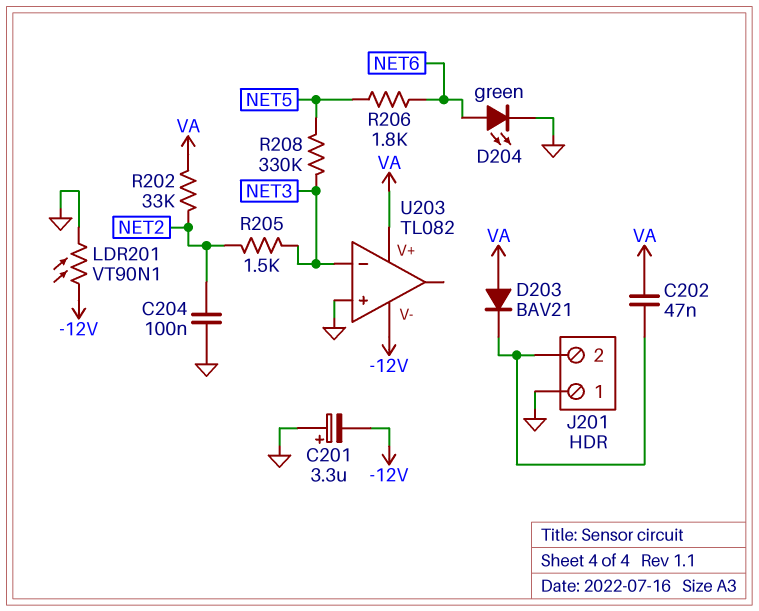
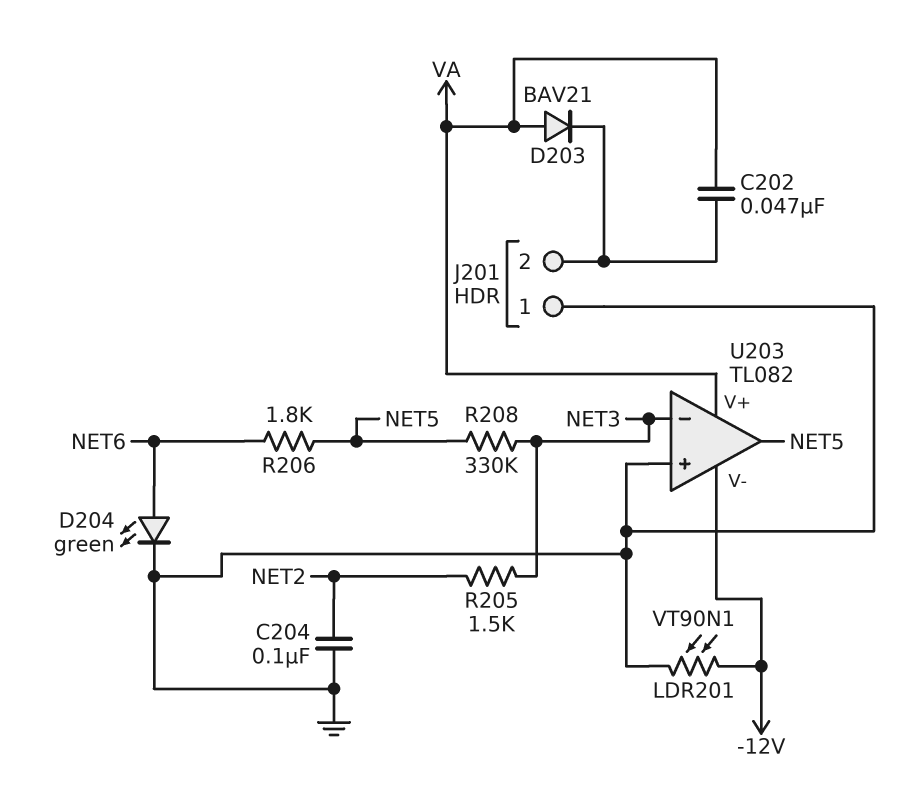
C201: 3.3uF (plus GND, minus -12V) -> none
R202: 33k (NET2, VA) -> none
U203 pin out: none -> NET5

